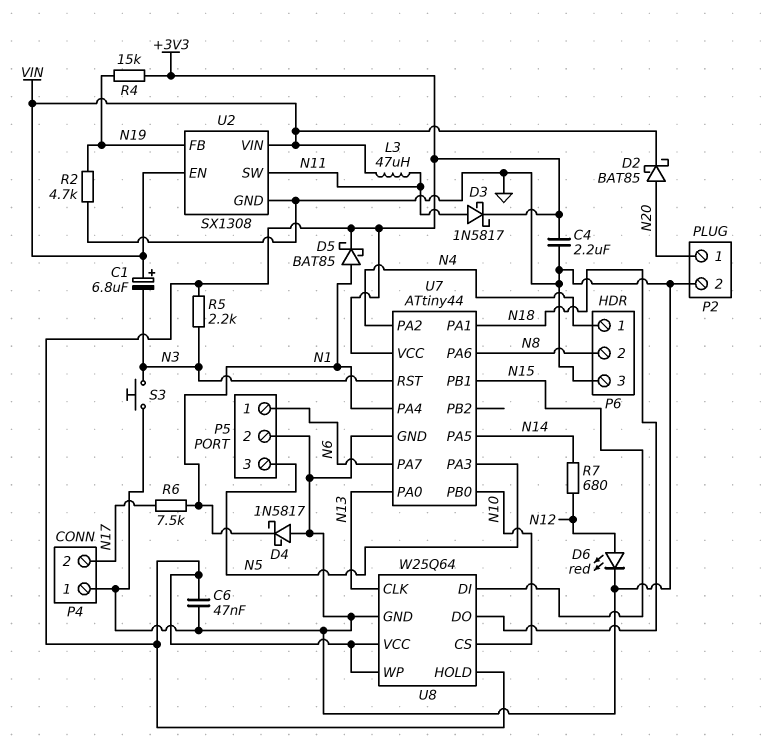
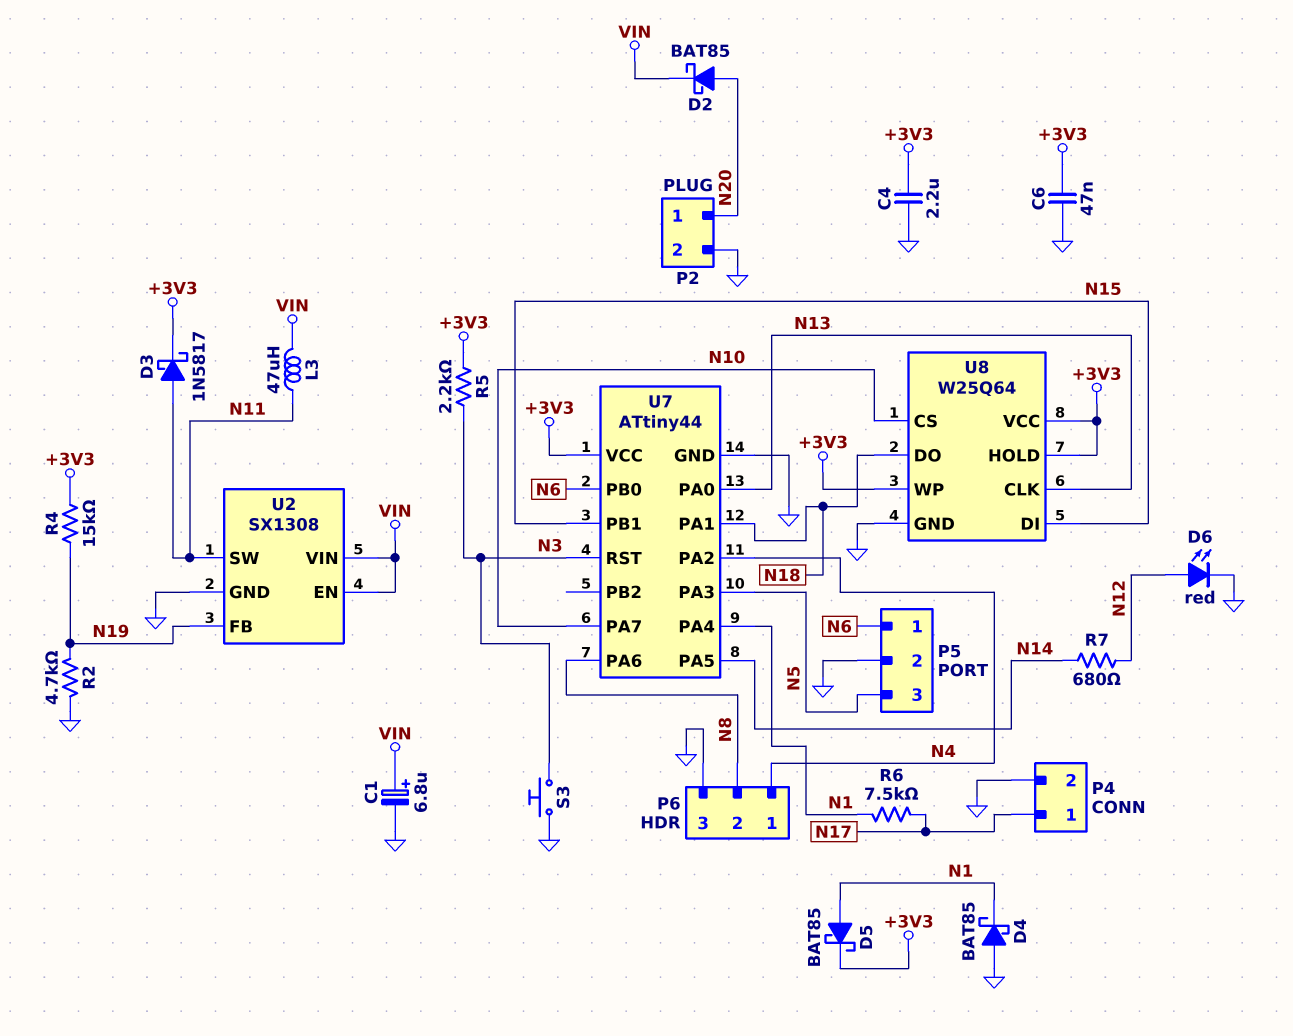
C1: 6.8uF (plus VIN, minus N3) -> 6.8uF (plus VIN, minus GND)
D4: schottky 1N5817 (A GND, K N1) -> schottky BAT85 (A GND, K N1)
P4 pin 1: GND -> N17
P4 pin 2: N17 -> GND
U7 pin PA7: N6 -> N10
U7 pin PB0: N10 -> N6

